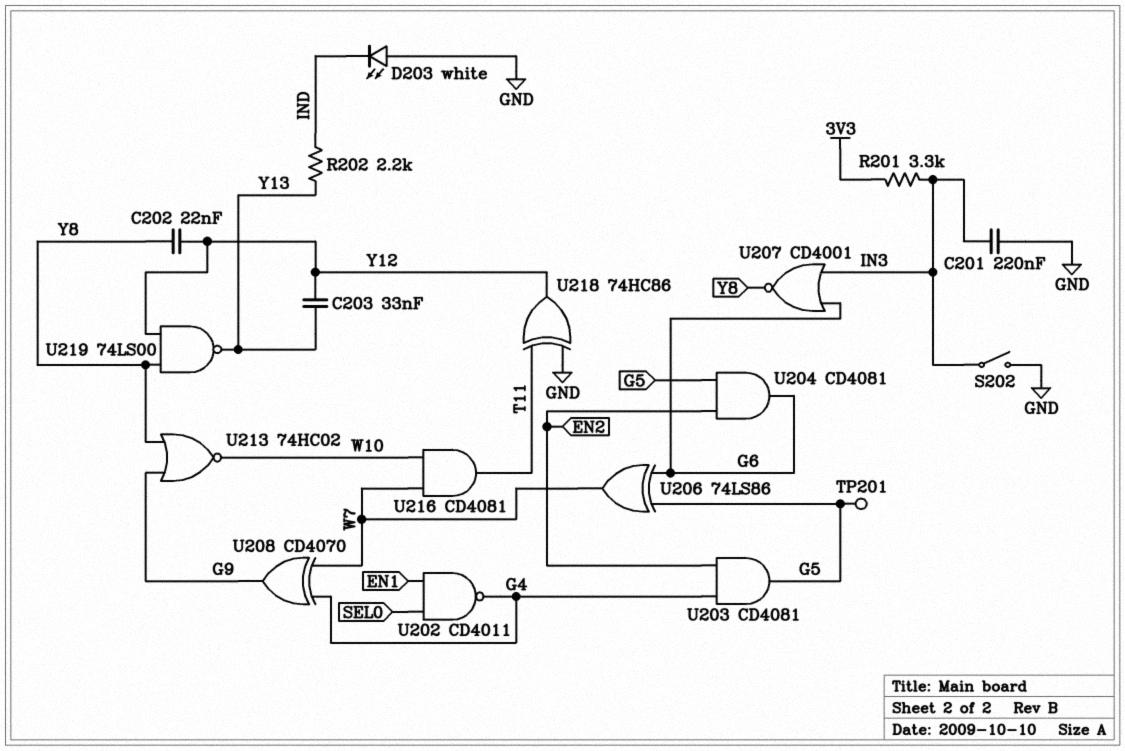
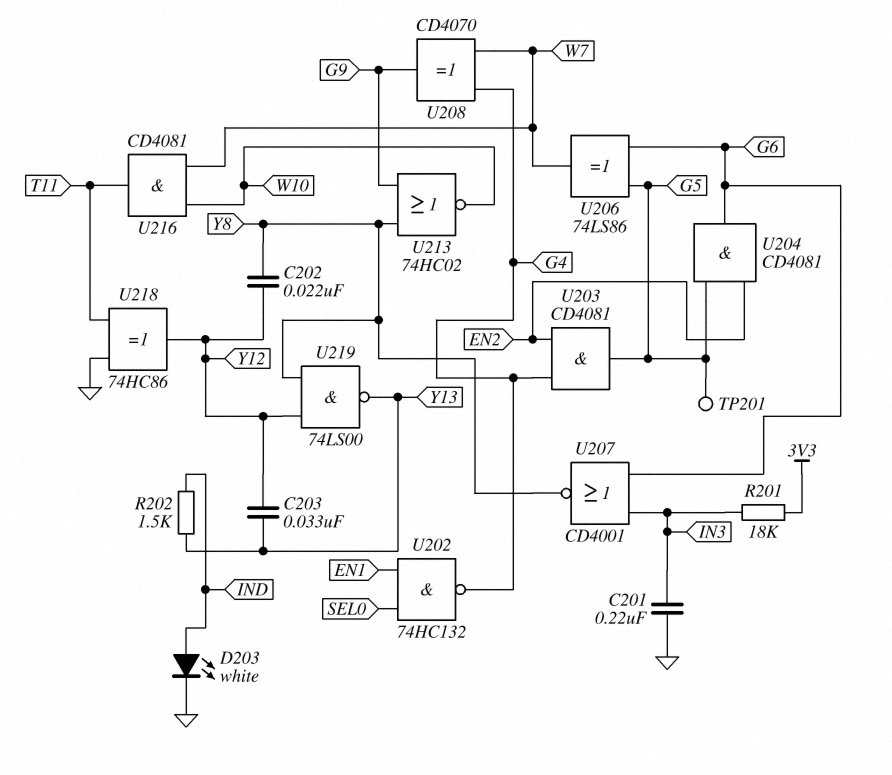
D203: LED white (A GND, K IND) -> LED white (A IND, K GND)
R201: 3.3k (3V3, IN3) -> 18k (3V3, IN3)
R202: 2.2k (IND, Y13) -> 1.5k (IND, Y13)
S202: switch (GND, IN3) -> none
U202: NAND CD4011 (in EN1, in SEL0, out G4) -> NAND 74HC132 (in EN1, in SEL0, out G4)

